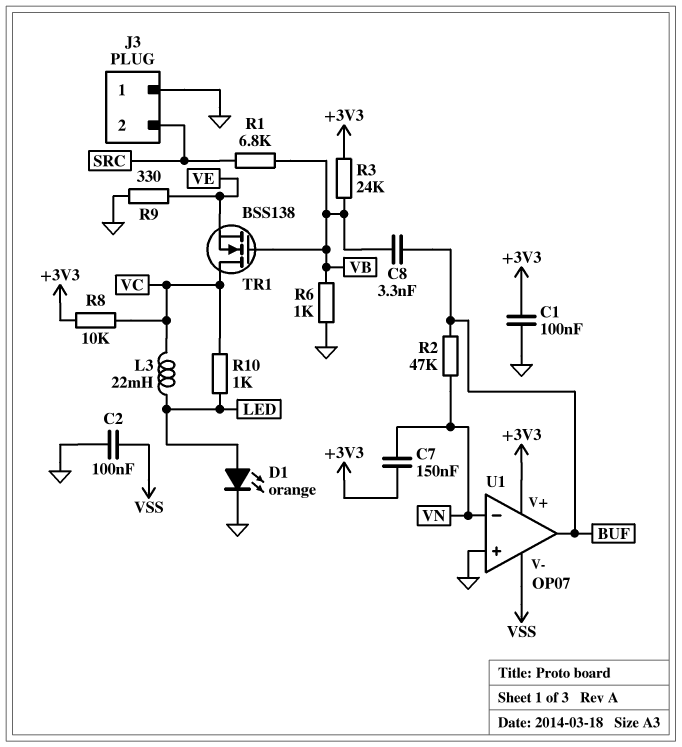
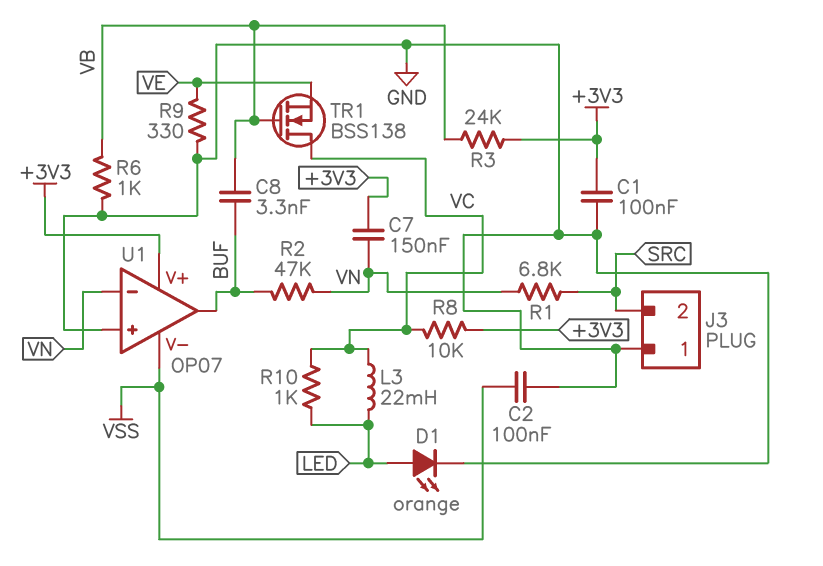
R1: 6.8k (SRC, VB) -> 6.8k (SRC, VN)

